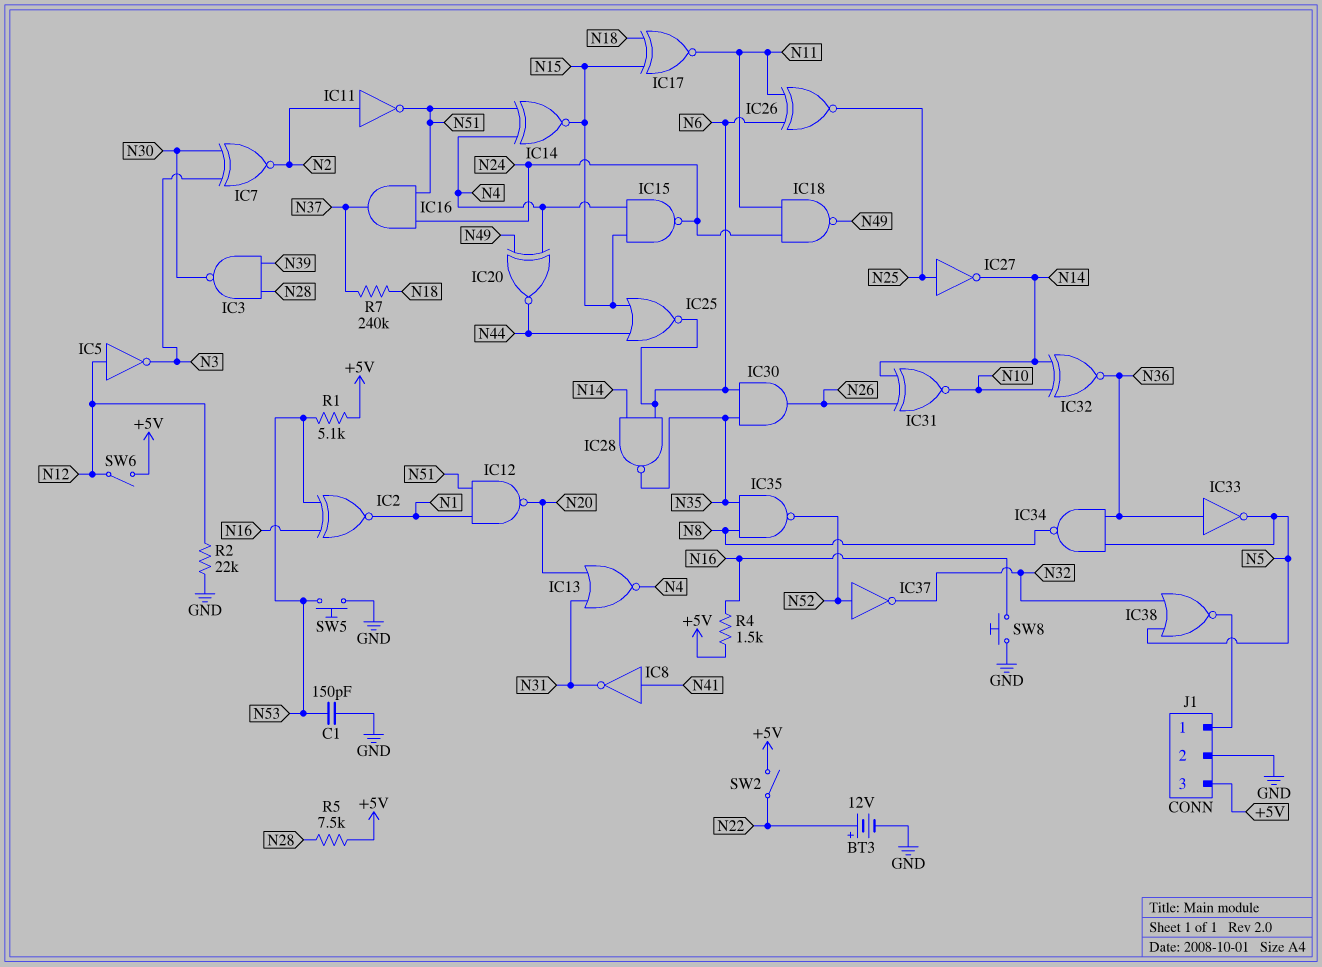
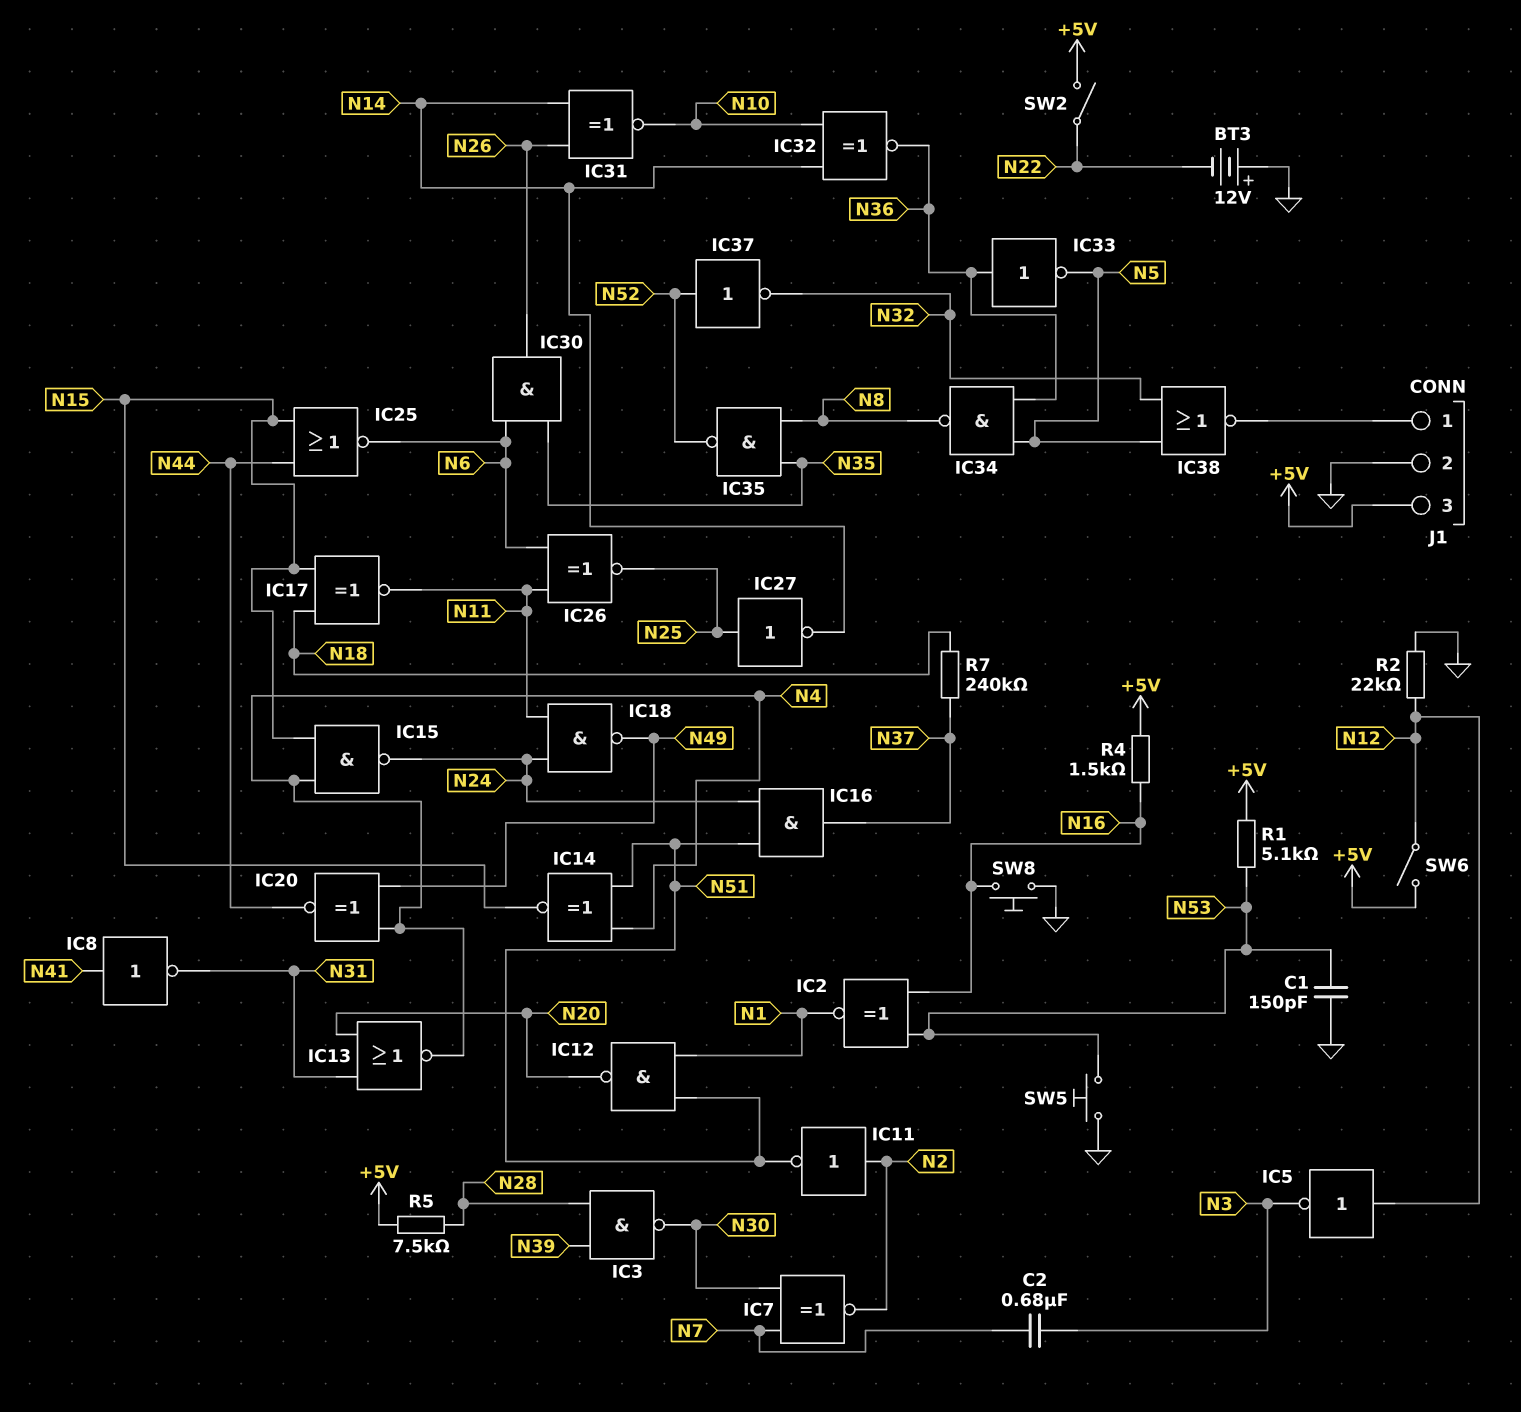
BT3: 12V (plus N22, minus GND) -> 12V (plus GND, minus N22)
C2: none -> 680nF (N3, N7)
IC7: XNOR (in N3, in N30, out N2) -> XNOR (in N7, in N30, out N2)
IC28: NAND (in N6, in N14, out N35) -> none

